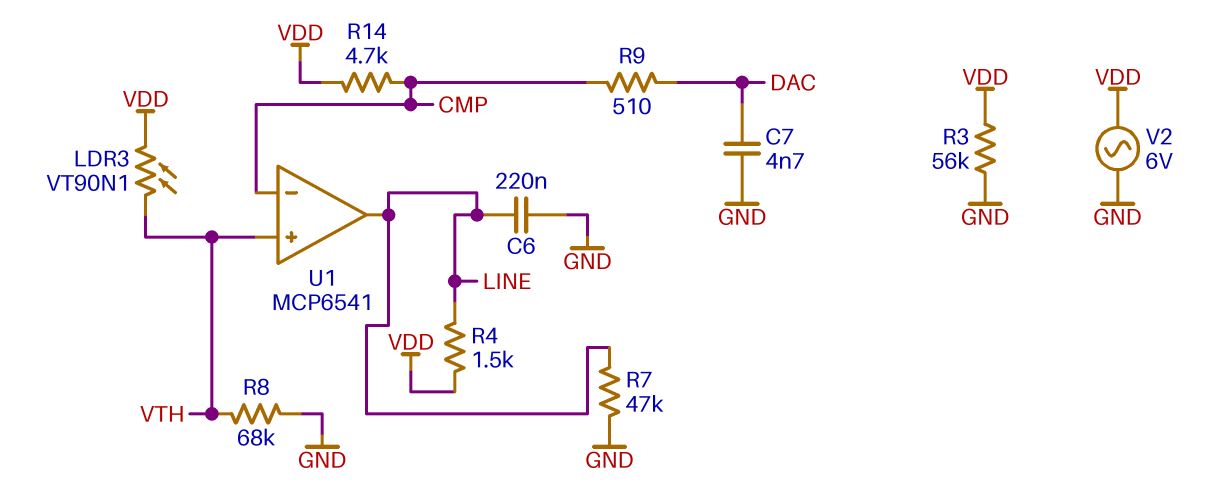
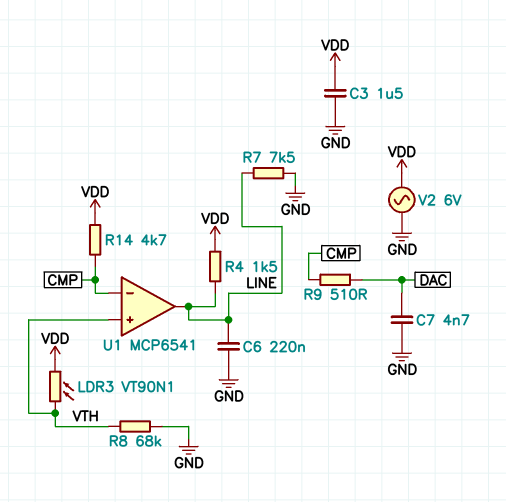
C3: none -> 1.5uF (GND, VDD)
R3: 56k (GND, VDD) -> none
R7: 47k (GND, LINE) -> 7.5k (GND, LINE)

